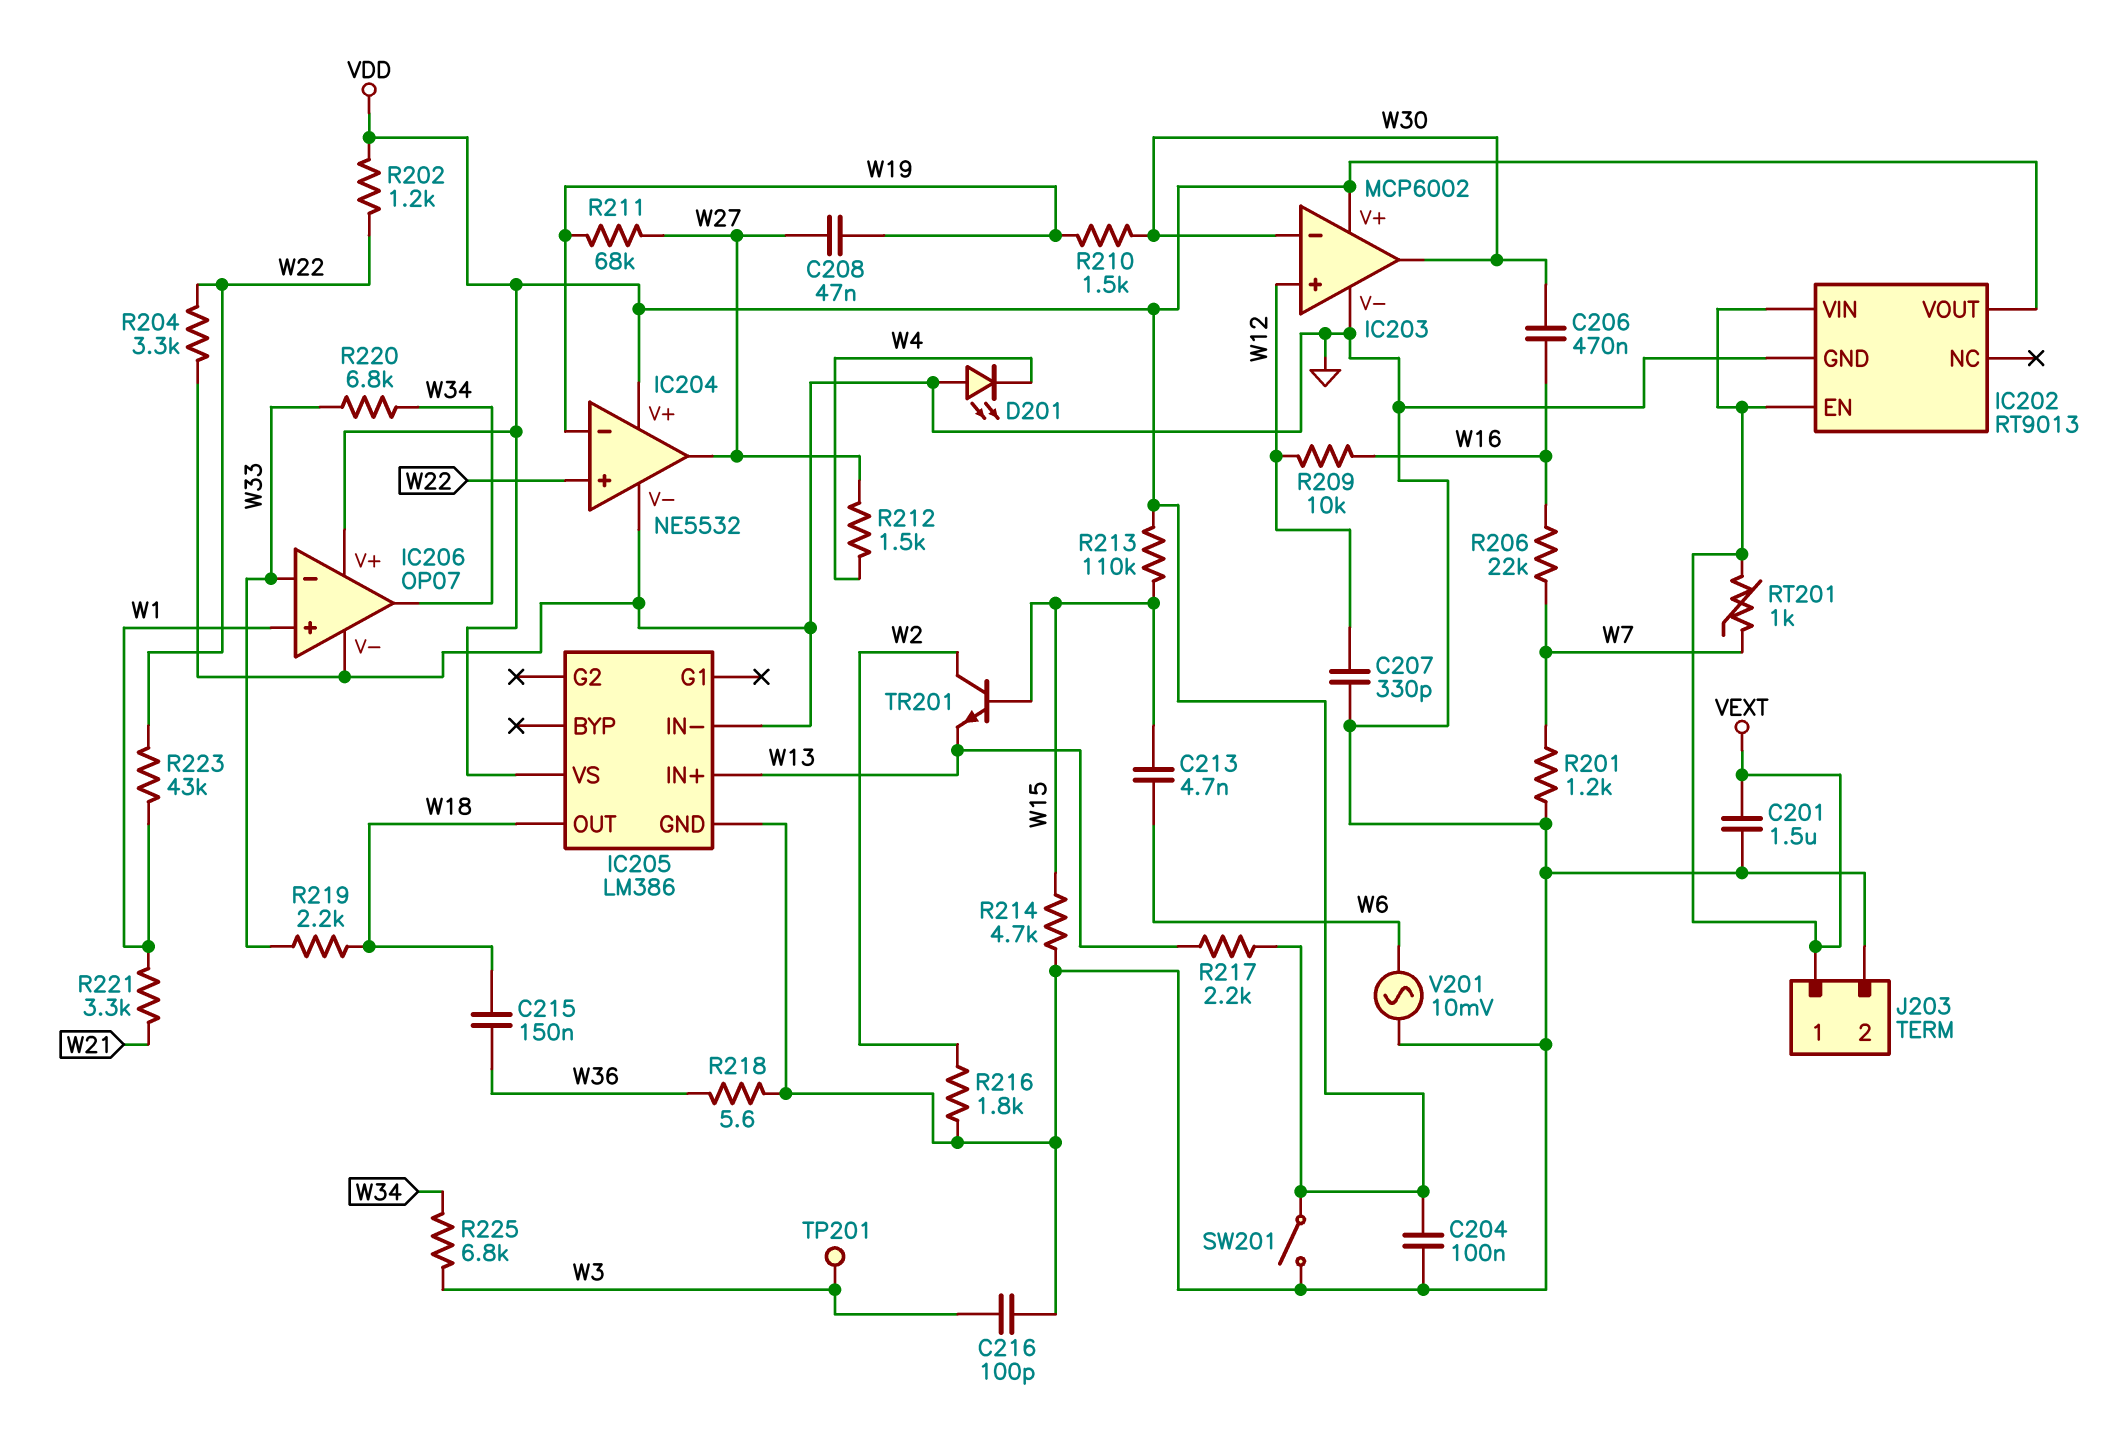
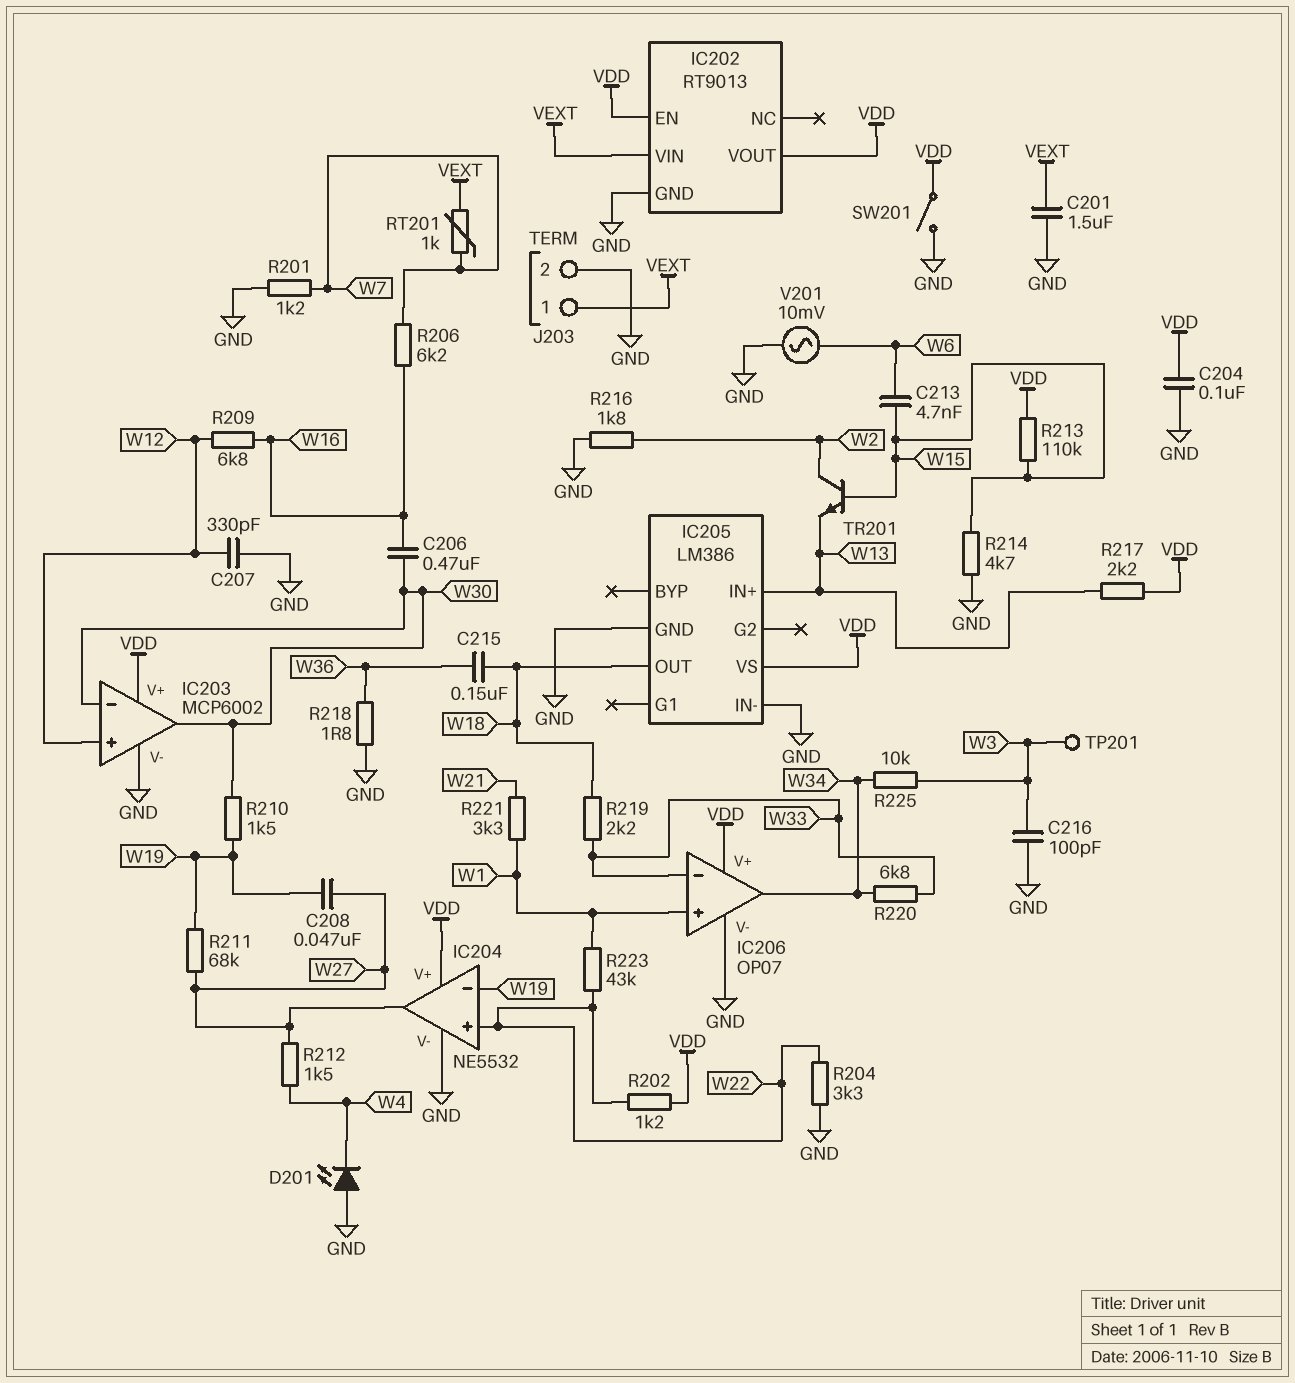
IC202 pin EN: VEXT -> VDD
R206: 22k (W7, W16) -> 6.2k (W7, W16)
R209: 10k (W12, W16) -> 6.8k (W12, W16)
R218: 5.6 (GND, W36) -> 1.8 (GND, W36)
R225: 6.8k (W3, W34) -> 10k (W3, W34)

